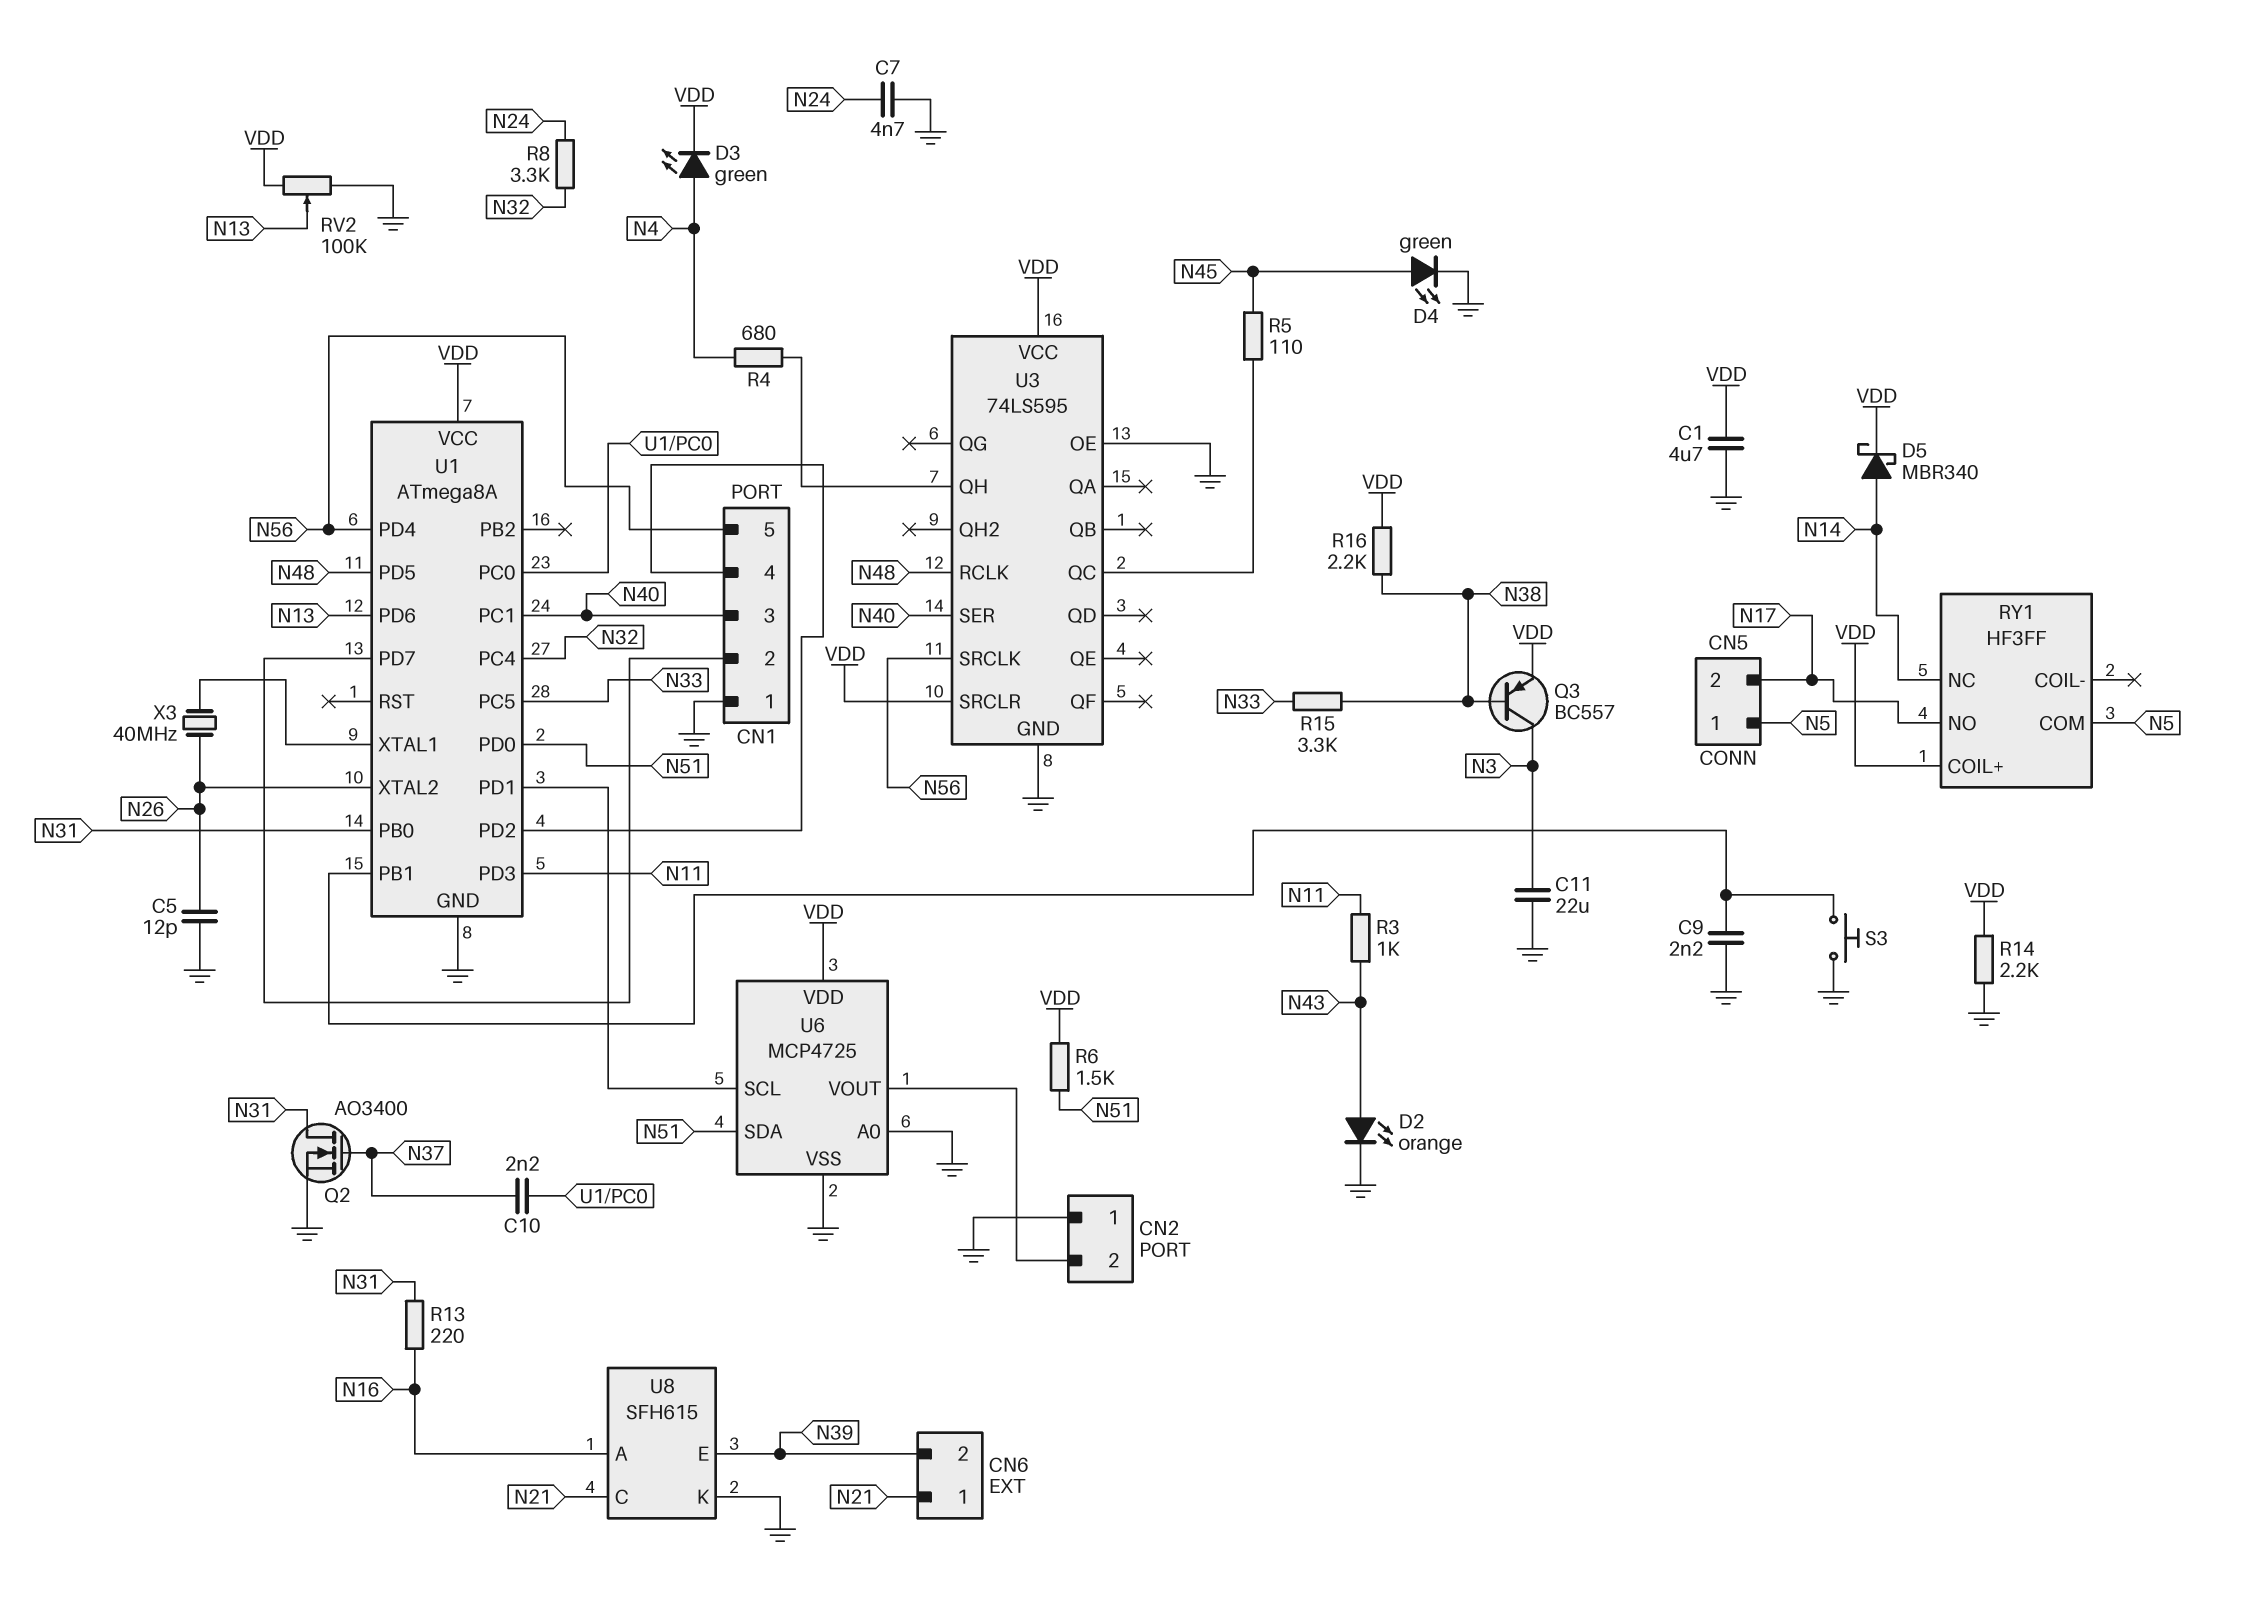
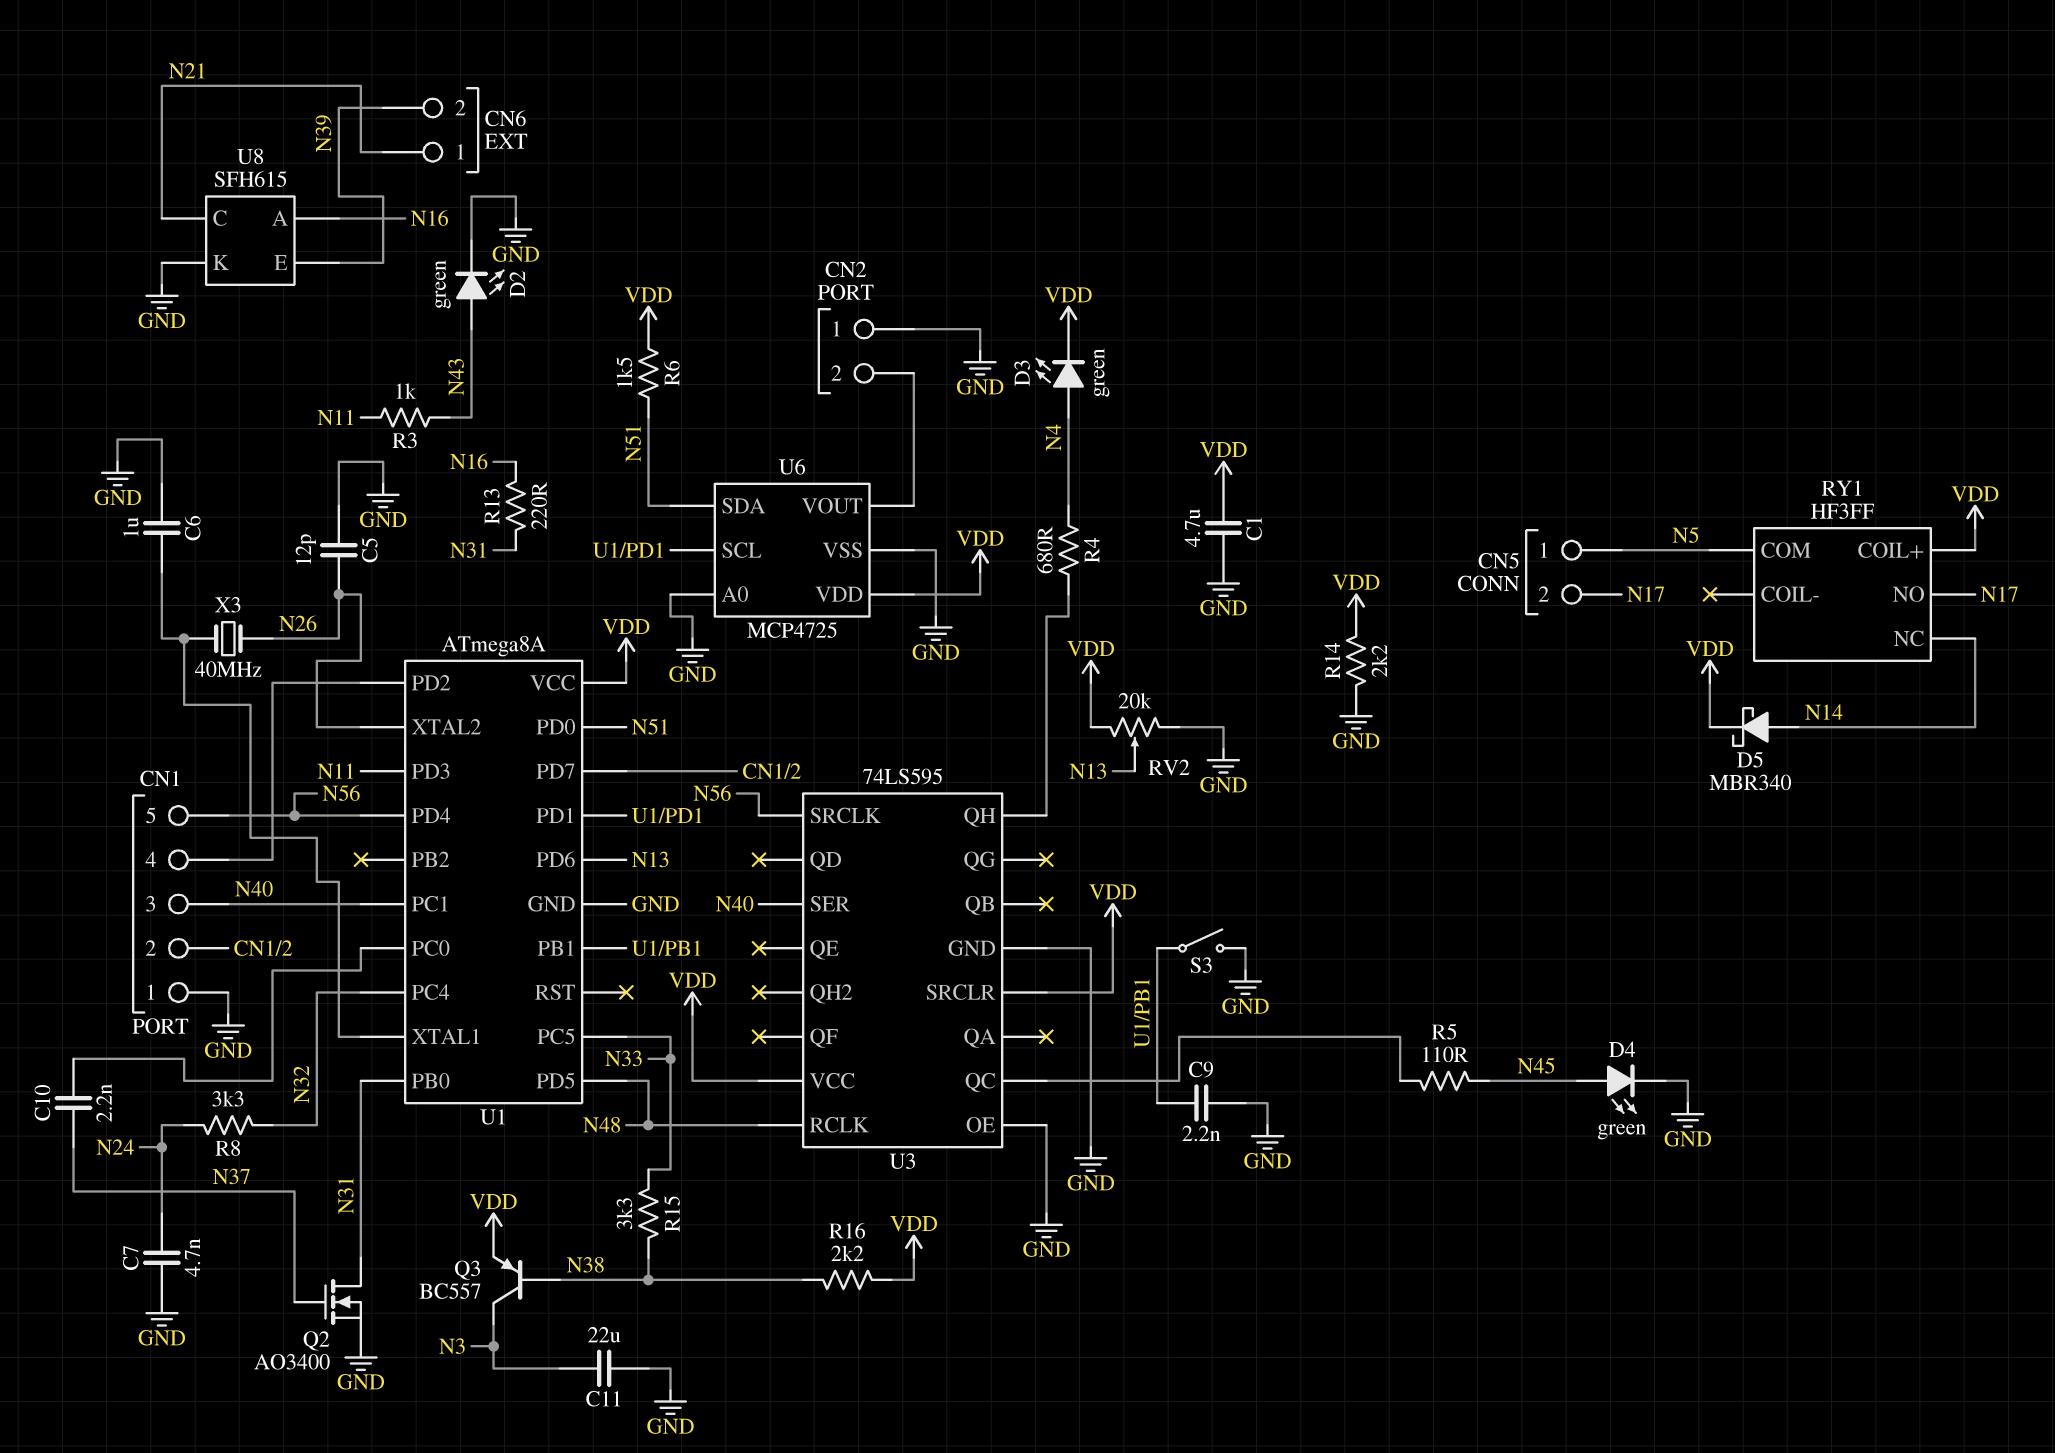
C6: none -> 1uF (GND, U1/XTAL1)
D2: LED orange (A N43, K GND) -> LED green (A N43, K GND)
RV2: 100k (GND, VDD, wiper N13) -> 20k (GND, VDD, wiper N13)
S3: button (GND, U1/PB1) -> switch (GND, U1/PB1)

